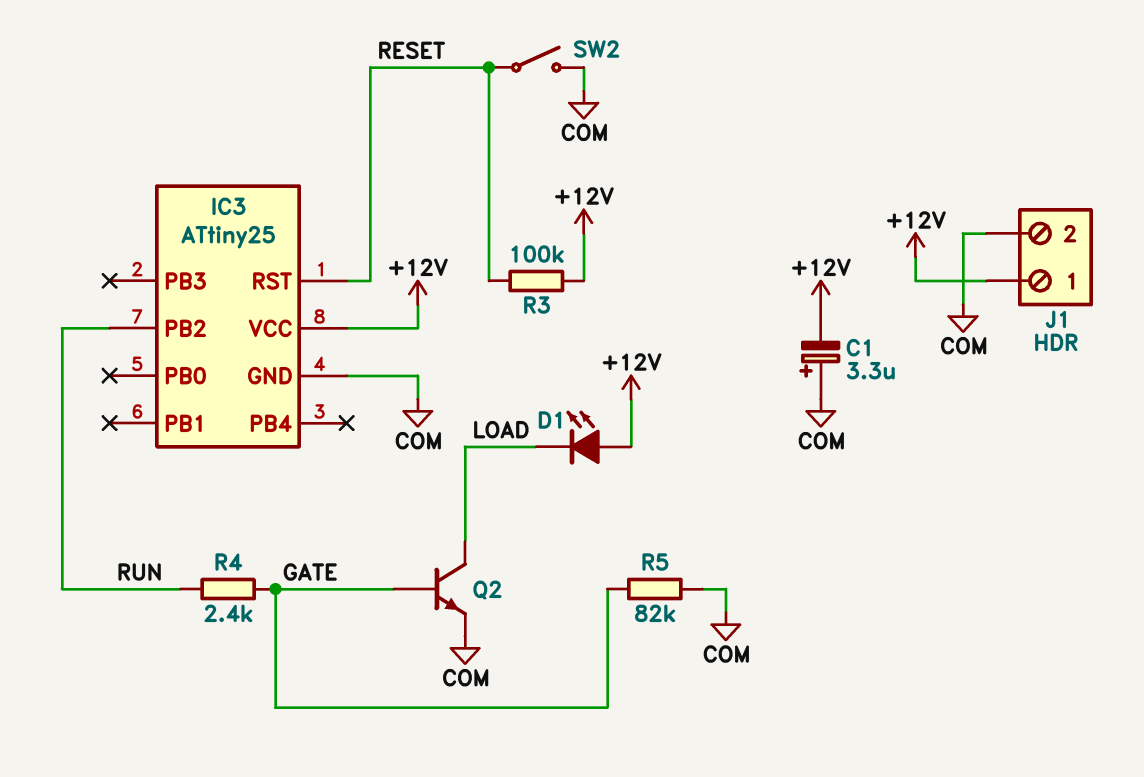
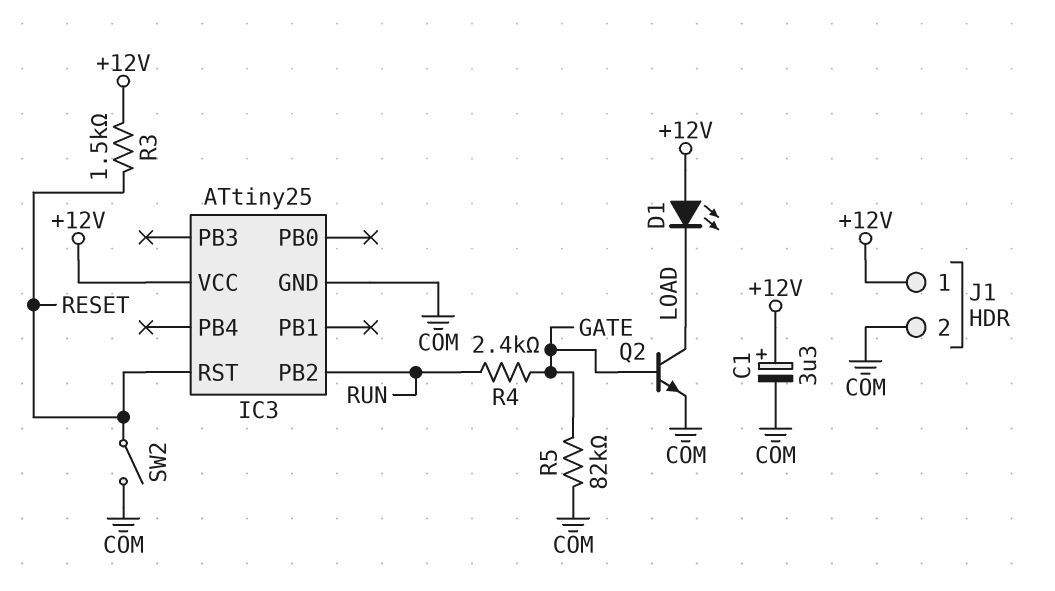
C1: 3.3uF (plus COM, minus +12V) -> 3.3uF (plus +12V, minus COM)
R3: 100k (+12V, RESET) -> 1.5k (+12V, RESET)

